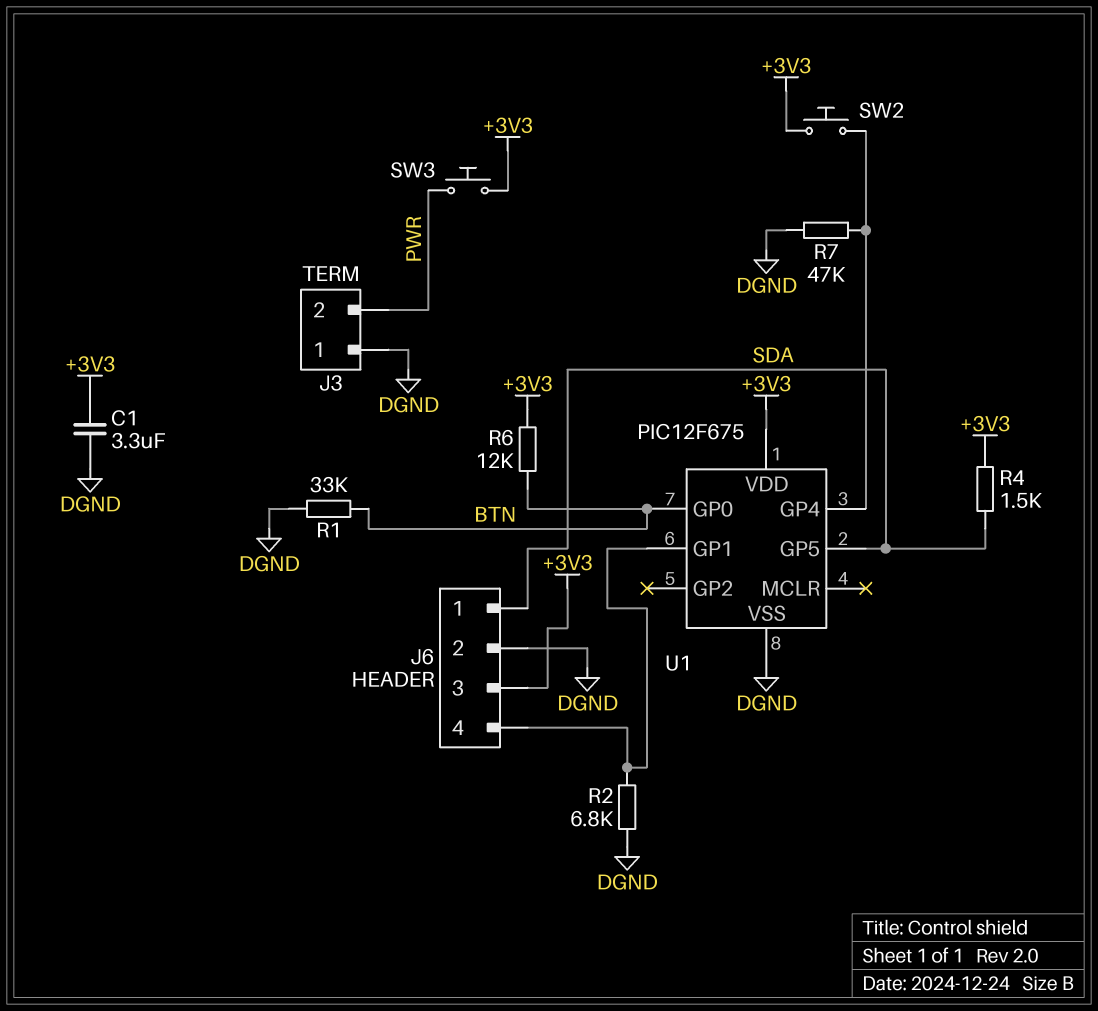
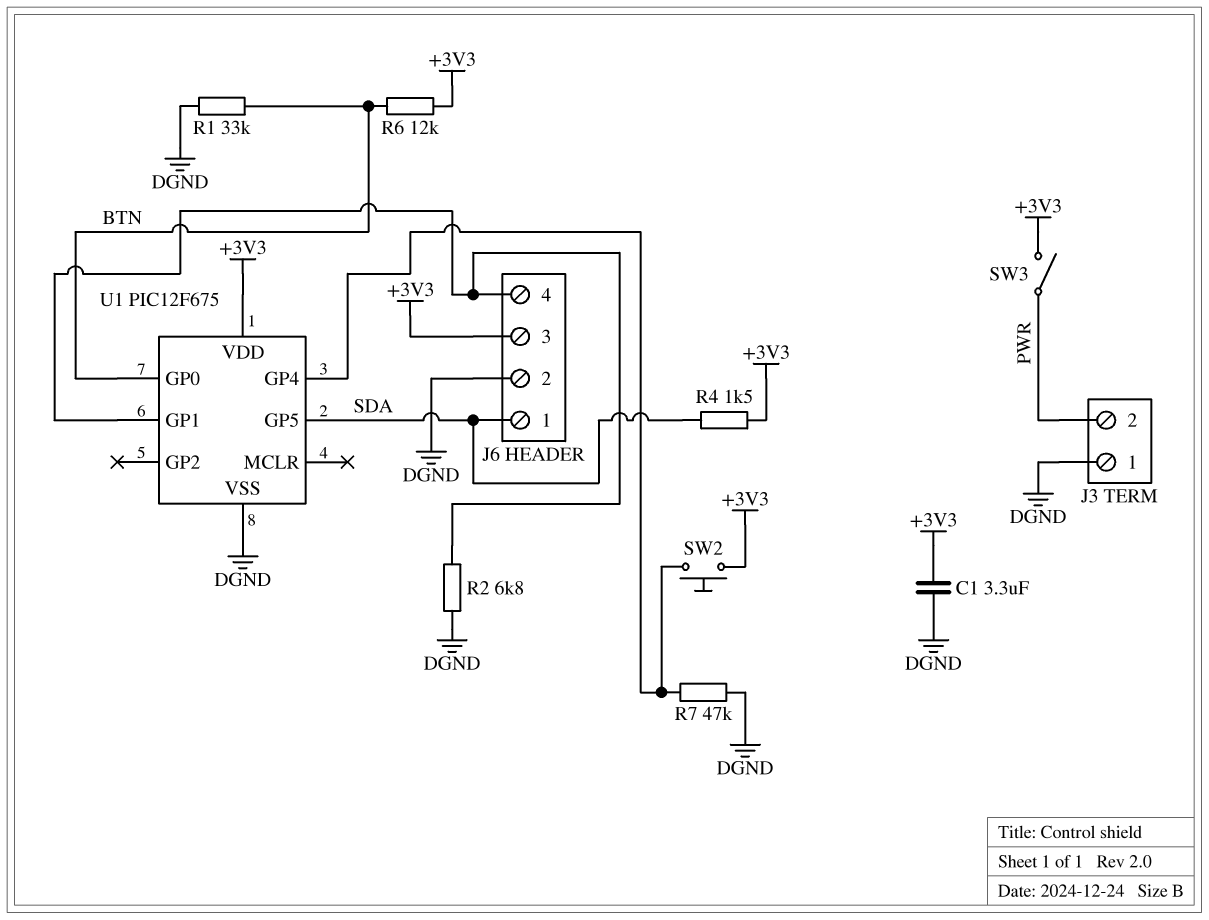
SW3: button (+3V3, PWR) -> switch (+3V3, PWR)

